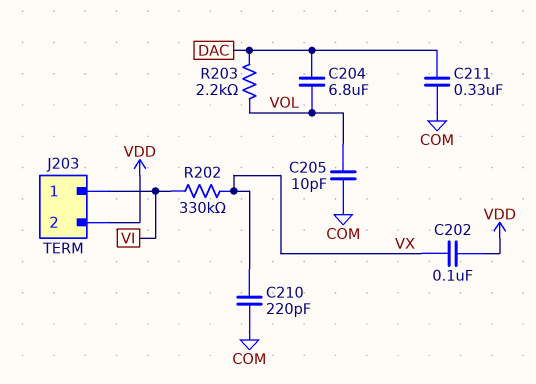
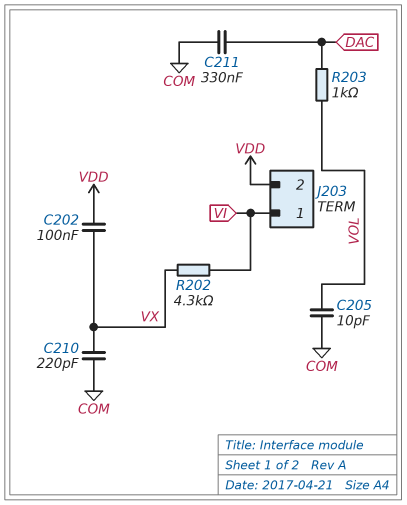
C204: 6.8uF (DAC, VOL) -> none
R202: 330k (VI, VX) -> 4.3k (VI, VX)
R203: 2.2k (DAC, VOL) -> 1k (DAC, VOL)

